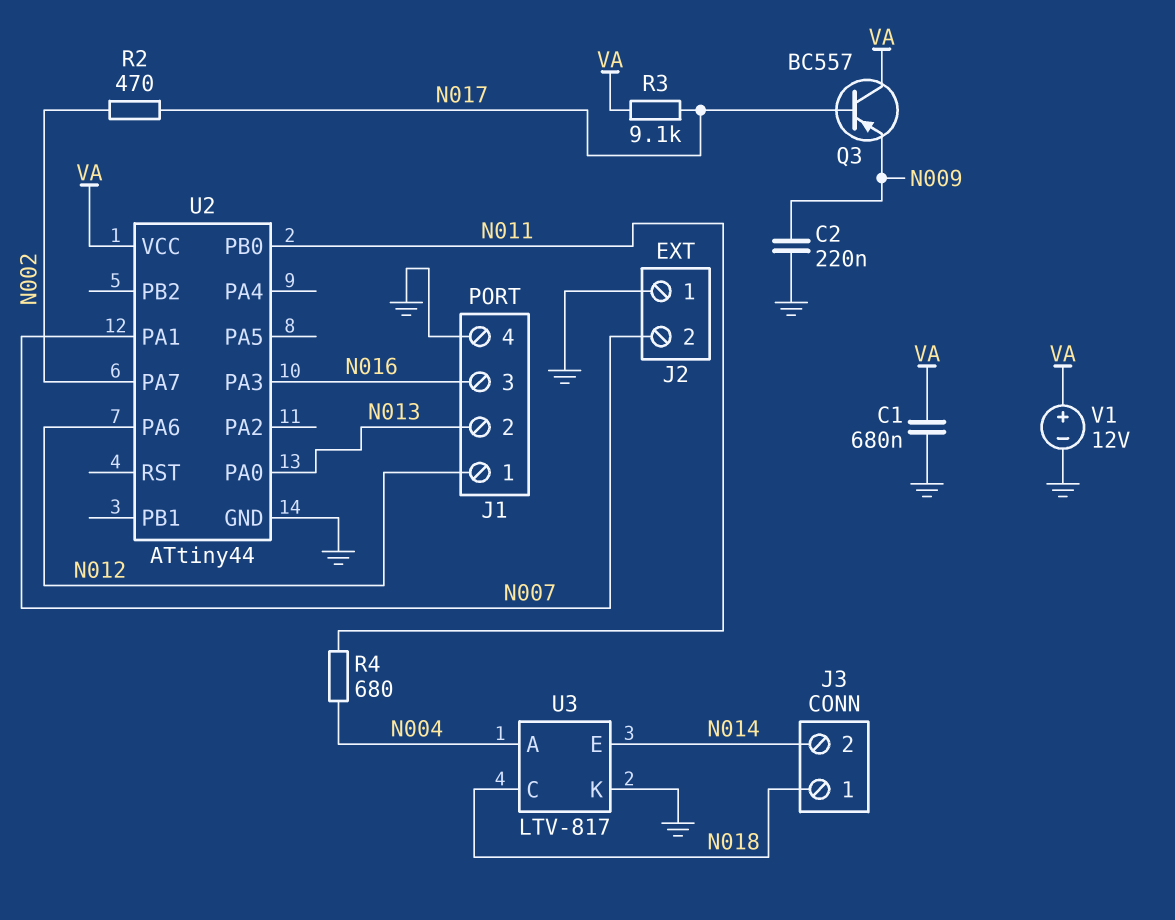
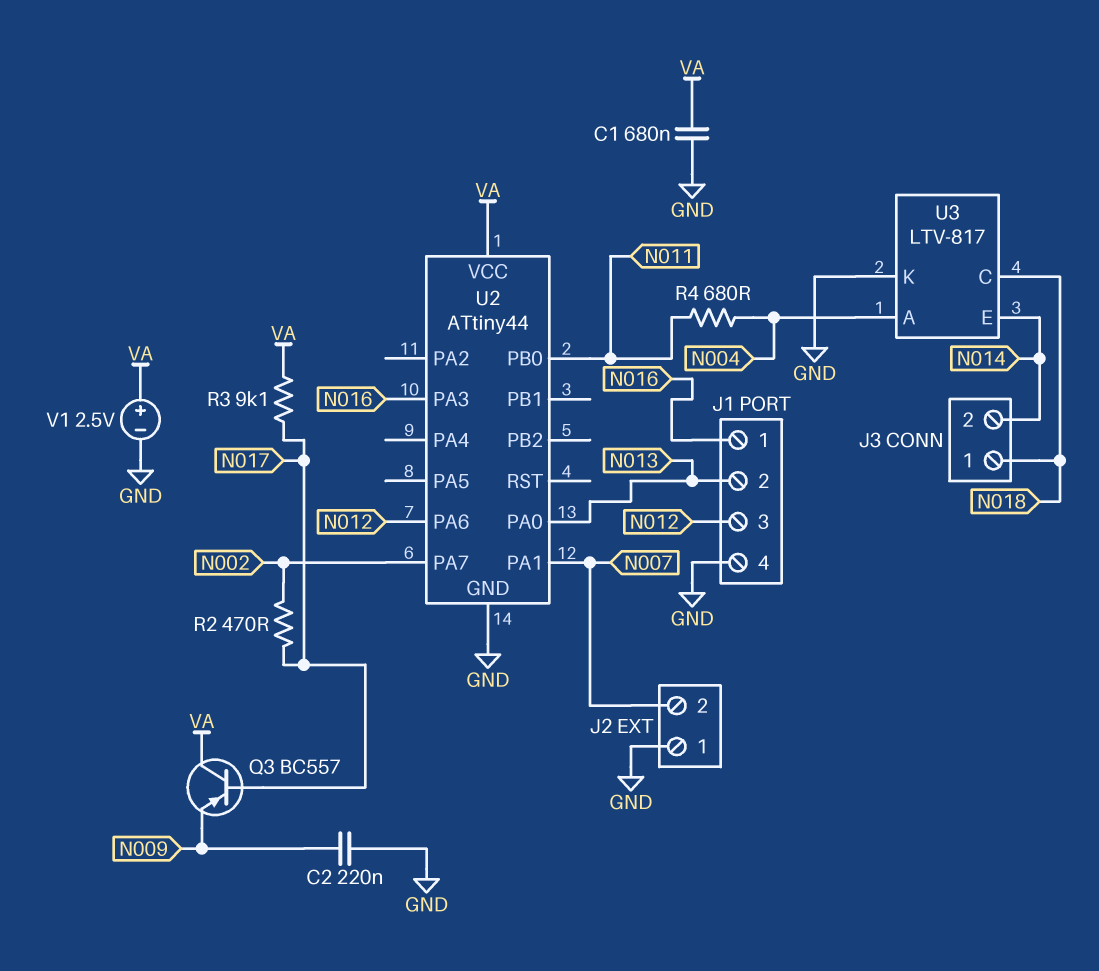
J1 pin 1: N012 -> N016
J1 pin 3: N016 -> N012
V1: 12V (plus VA, minus GND) -> 2.5V (plus VA, minus GND)

